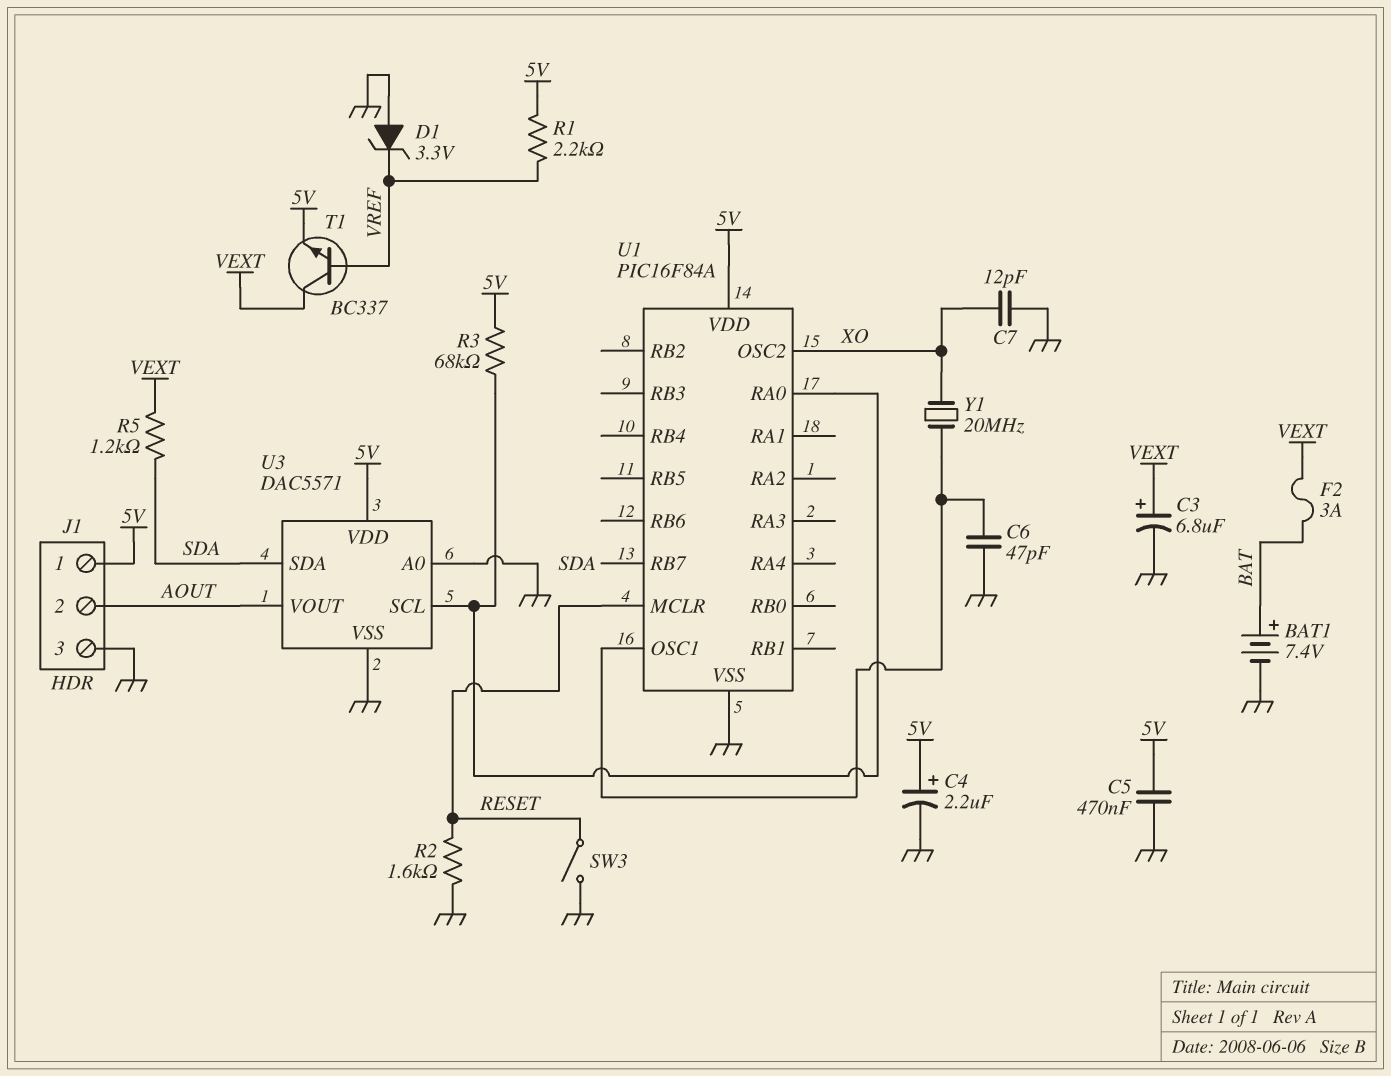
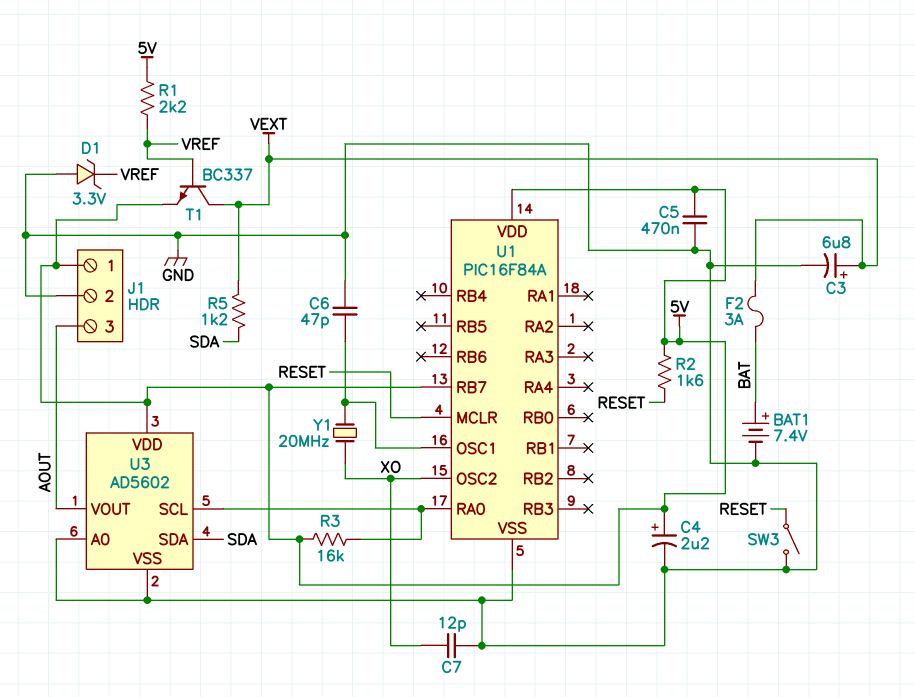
J1 pin 2: AOUT -> GND
J1 pin 3: GND -> AOUT
R2: 1.6k (GND, RESET) -> 1.6k (5V, RESET)
R3: 68k (5V, U1/RA0) -> 16k (5V, U1/RA0)
U1 pin RB7: SDA -> 5V
U3: DAC5571 -> AD5602

